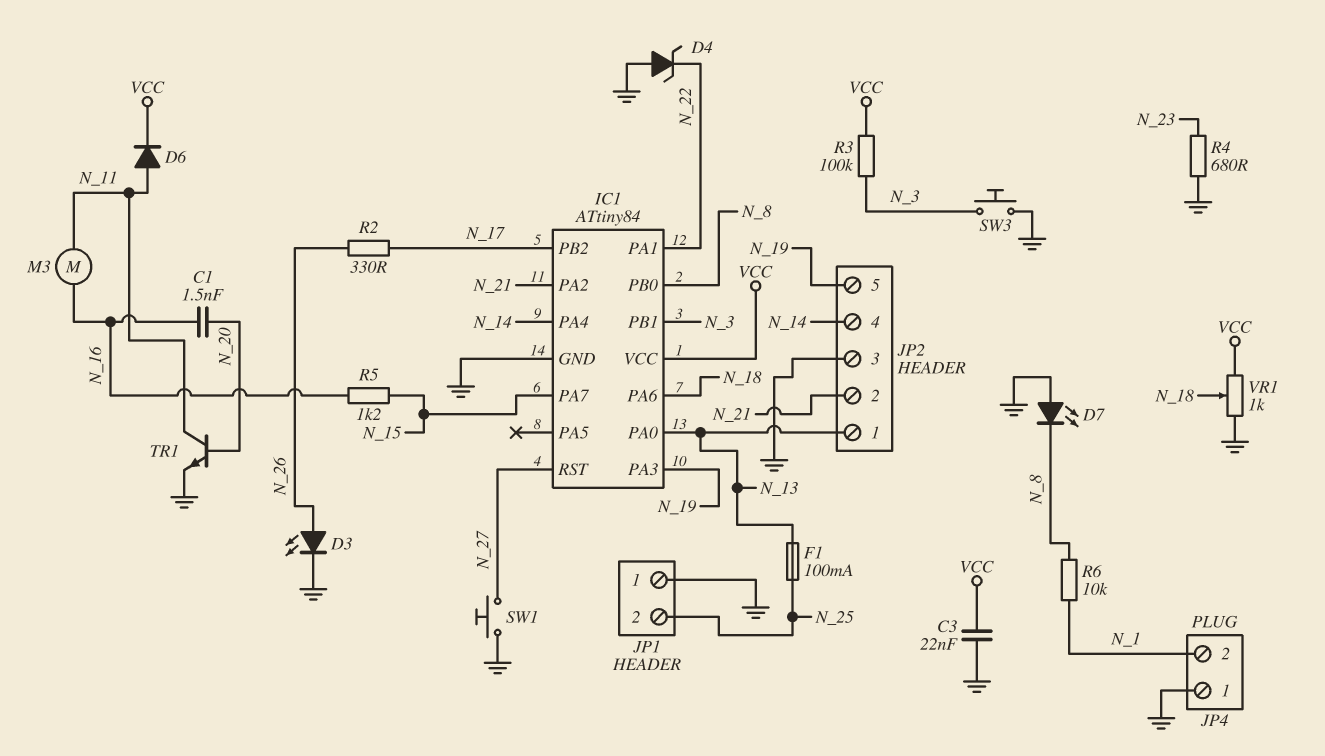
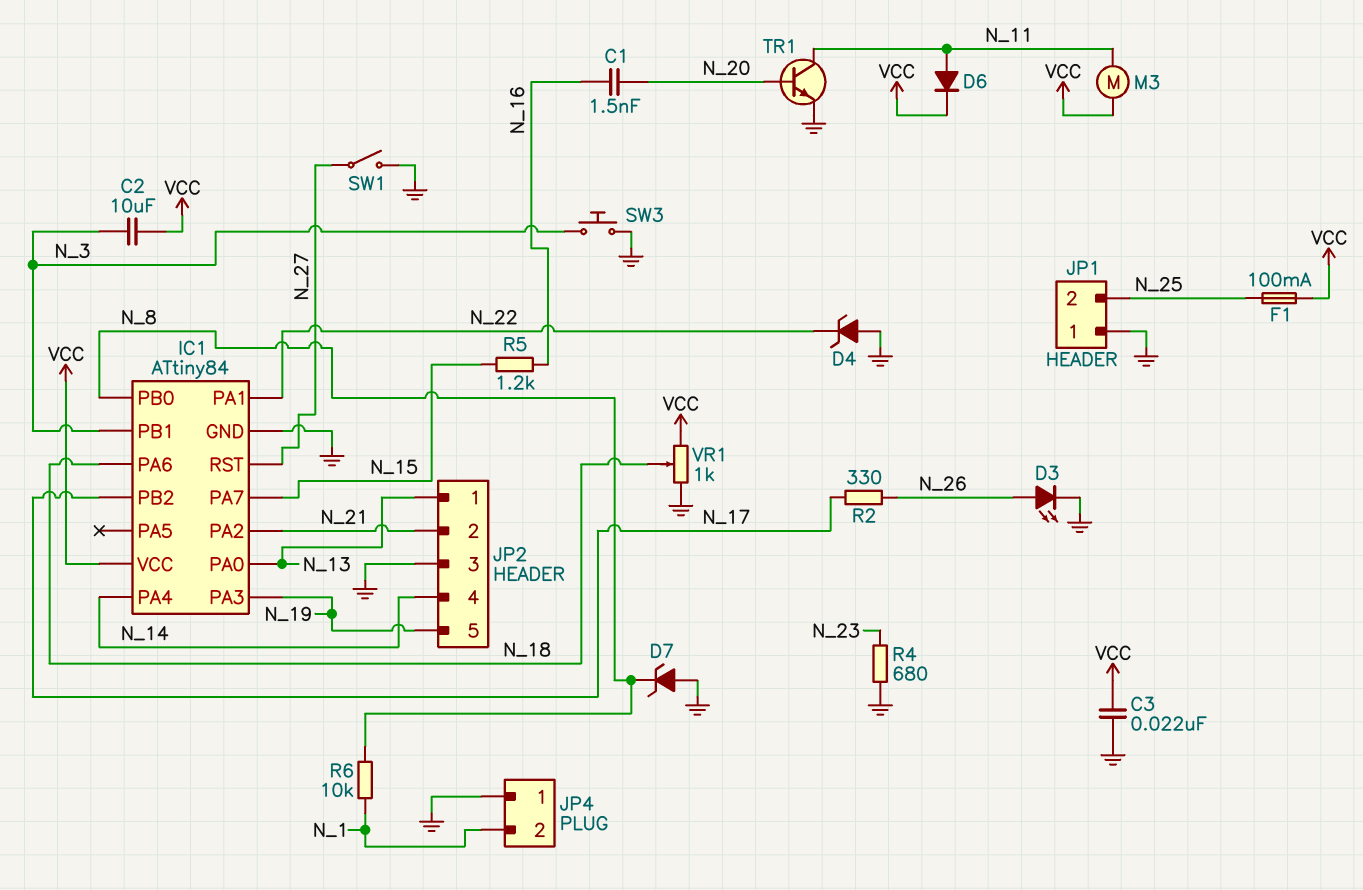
C2: none -> 10uF (N_3, VCC)
D7: LED (A GND, K N_8) -> zener (A GND, K N_8)
F1: 100mA (N_13, N_25) -> 100mA (N_25, VCC)
M3: motor (N_11, N_16) -> motor (N_11, VCC)
R3: 100k (N_3, VCC) -> none
SW1: button (GND, N_27) -> switch (GND, N_27)

